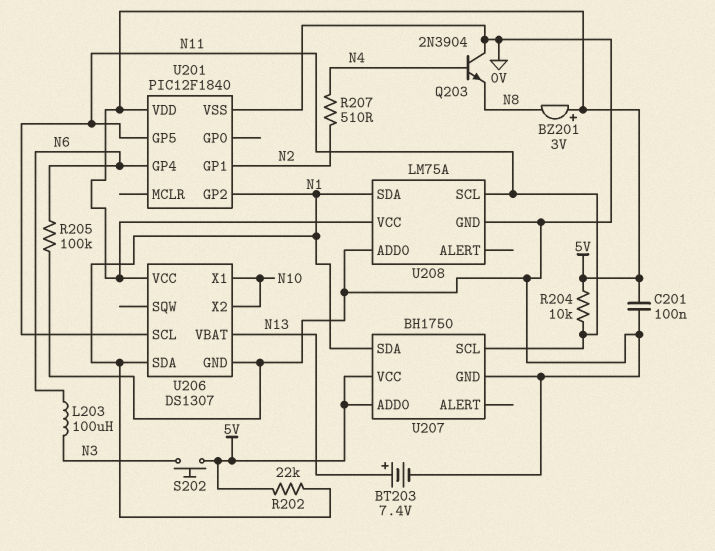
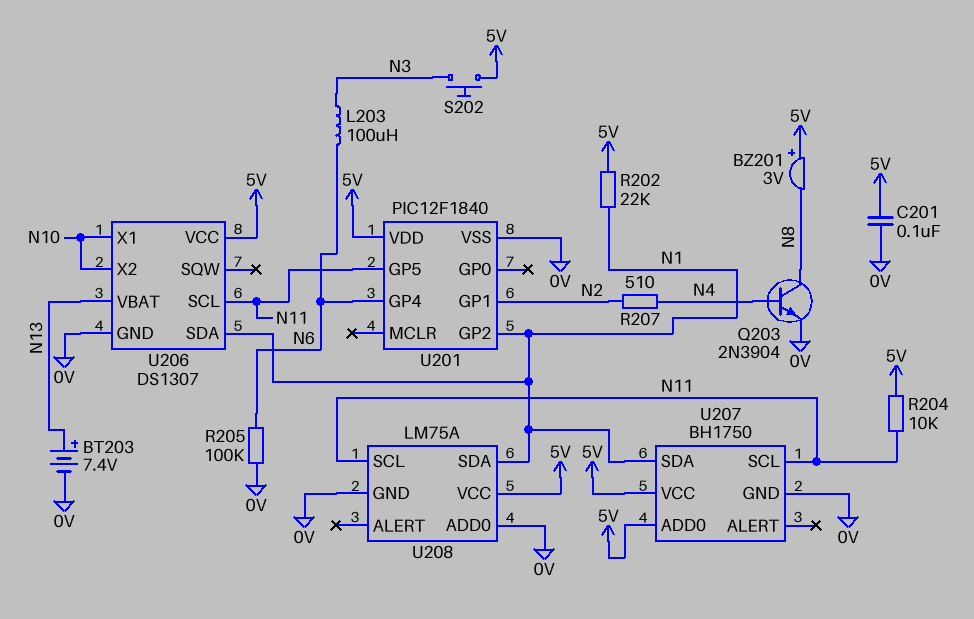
Q203: NPN 2N3904 (B N4, C 0V, E N8) -> NPN 2N3904 (B N4, C N8, E 0V)

